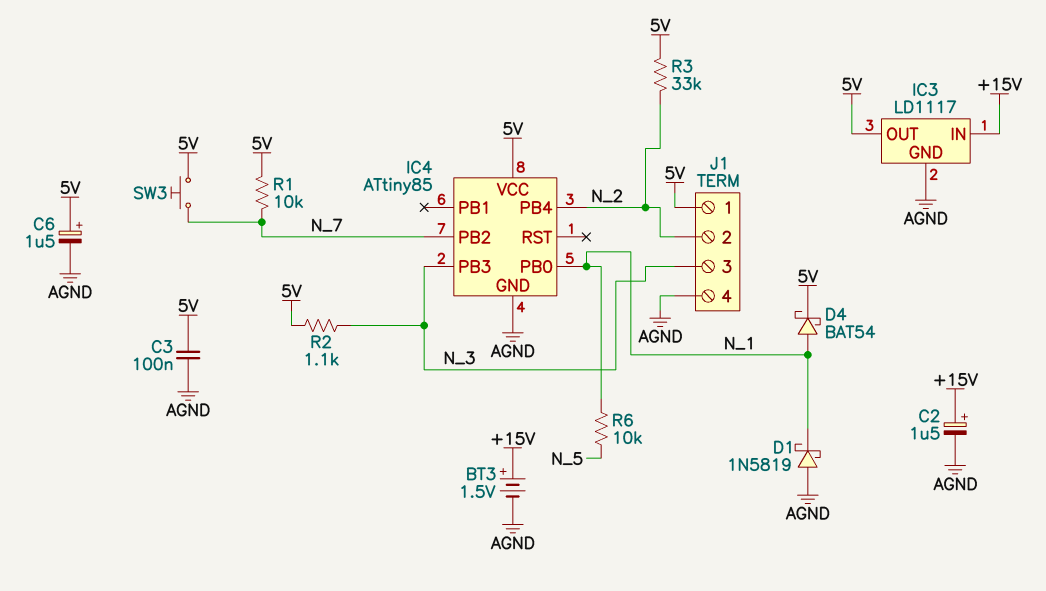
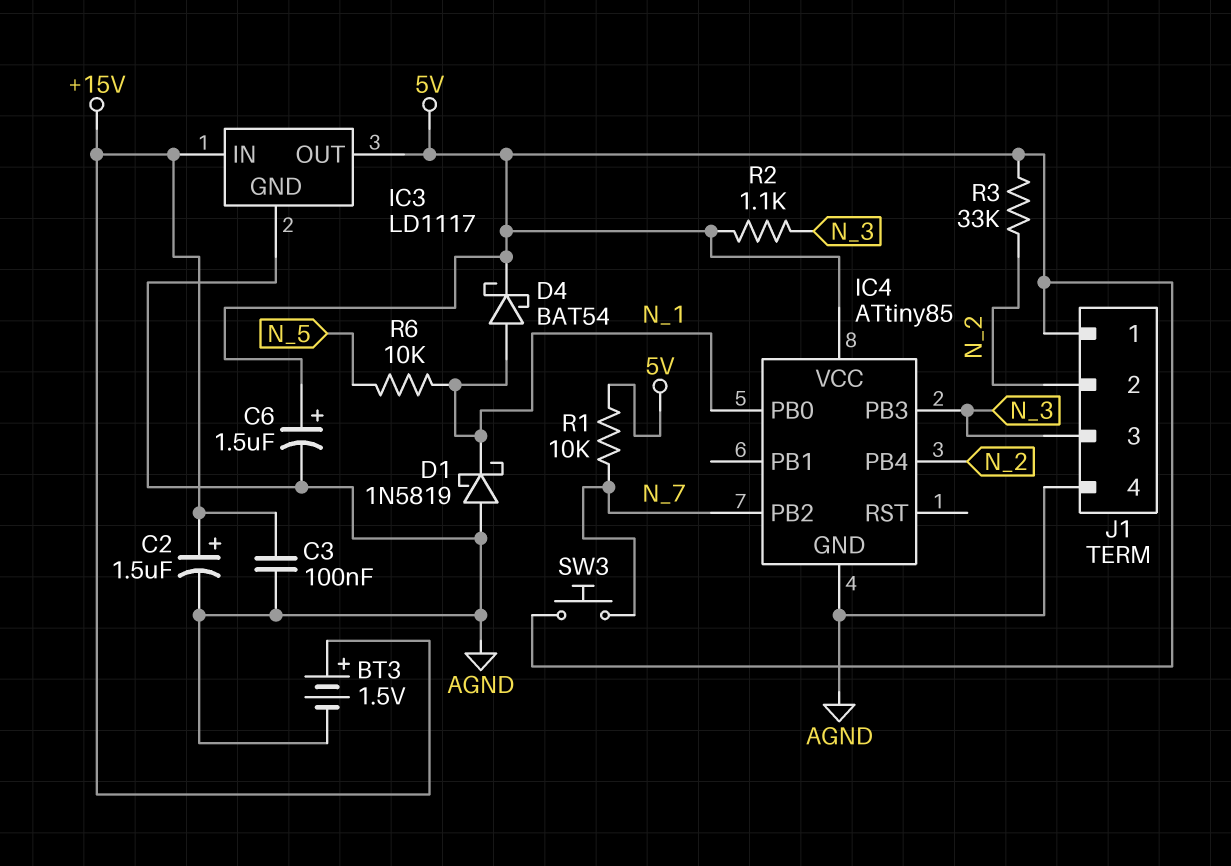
C3: 100nF (5V, AGND) -> 100nF (+15V, AGND)

